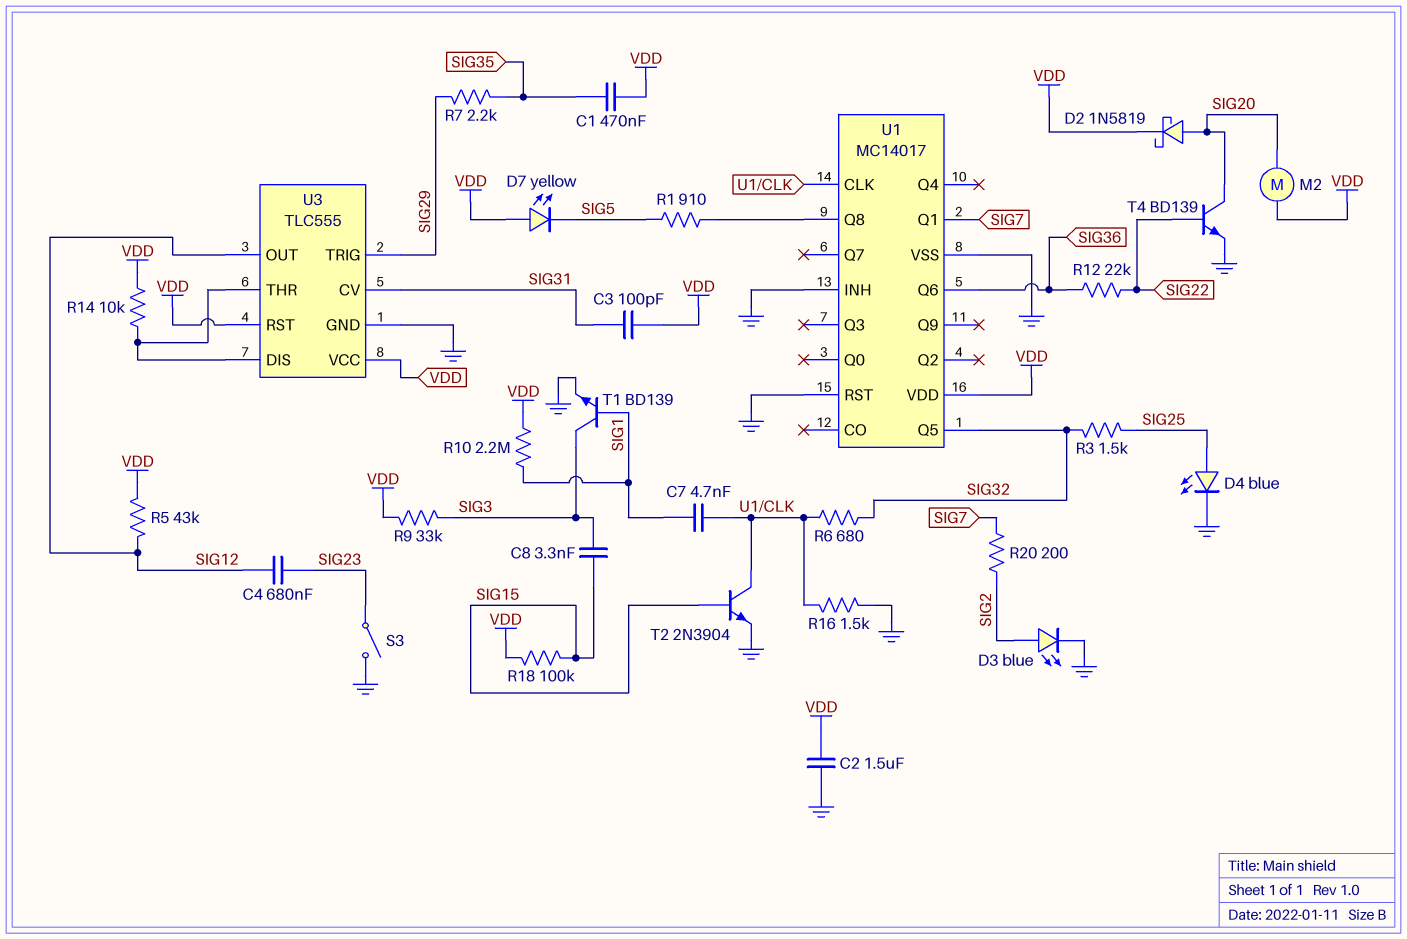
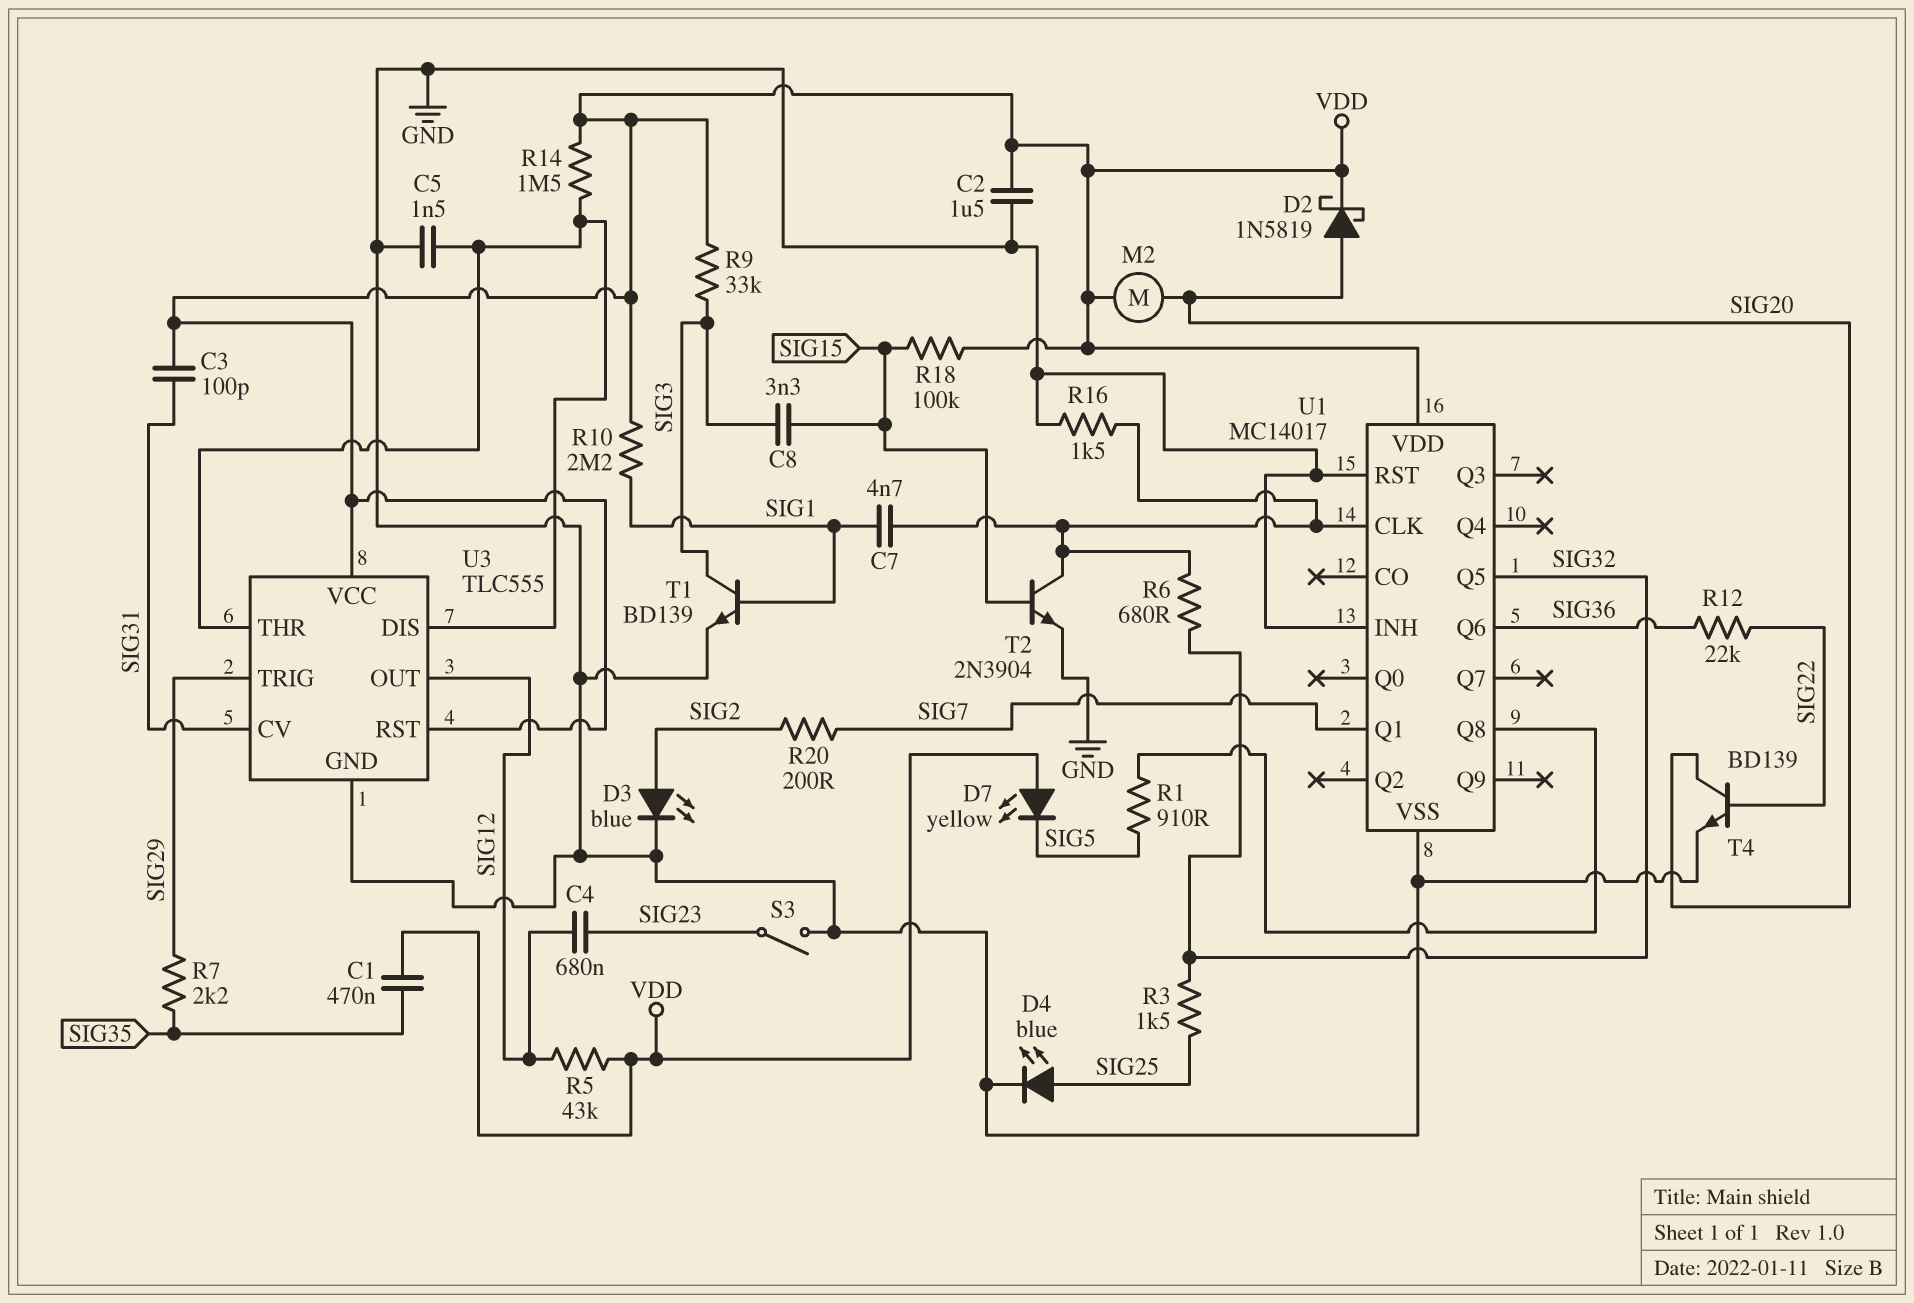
C5: none -> 1.5nF (GND, U3/DIS)
R14: 10k (U3/DIS, VDD) -> 1.5M (U3/DIS, VDD)

